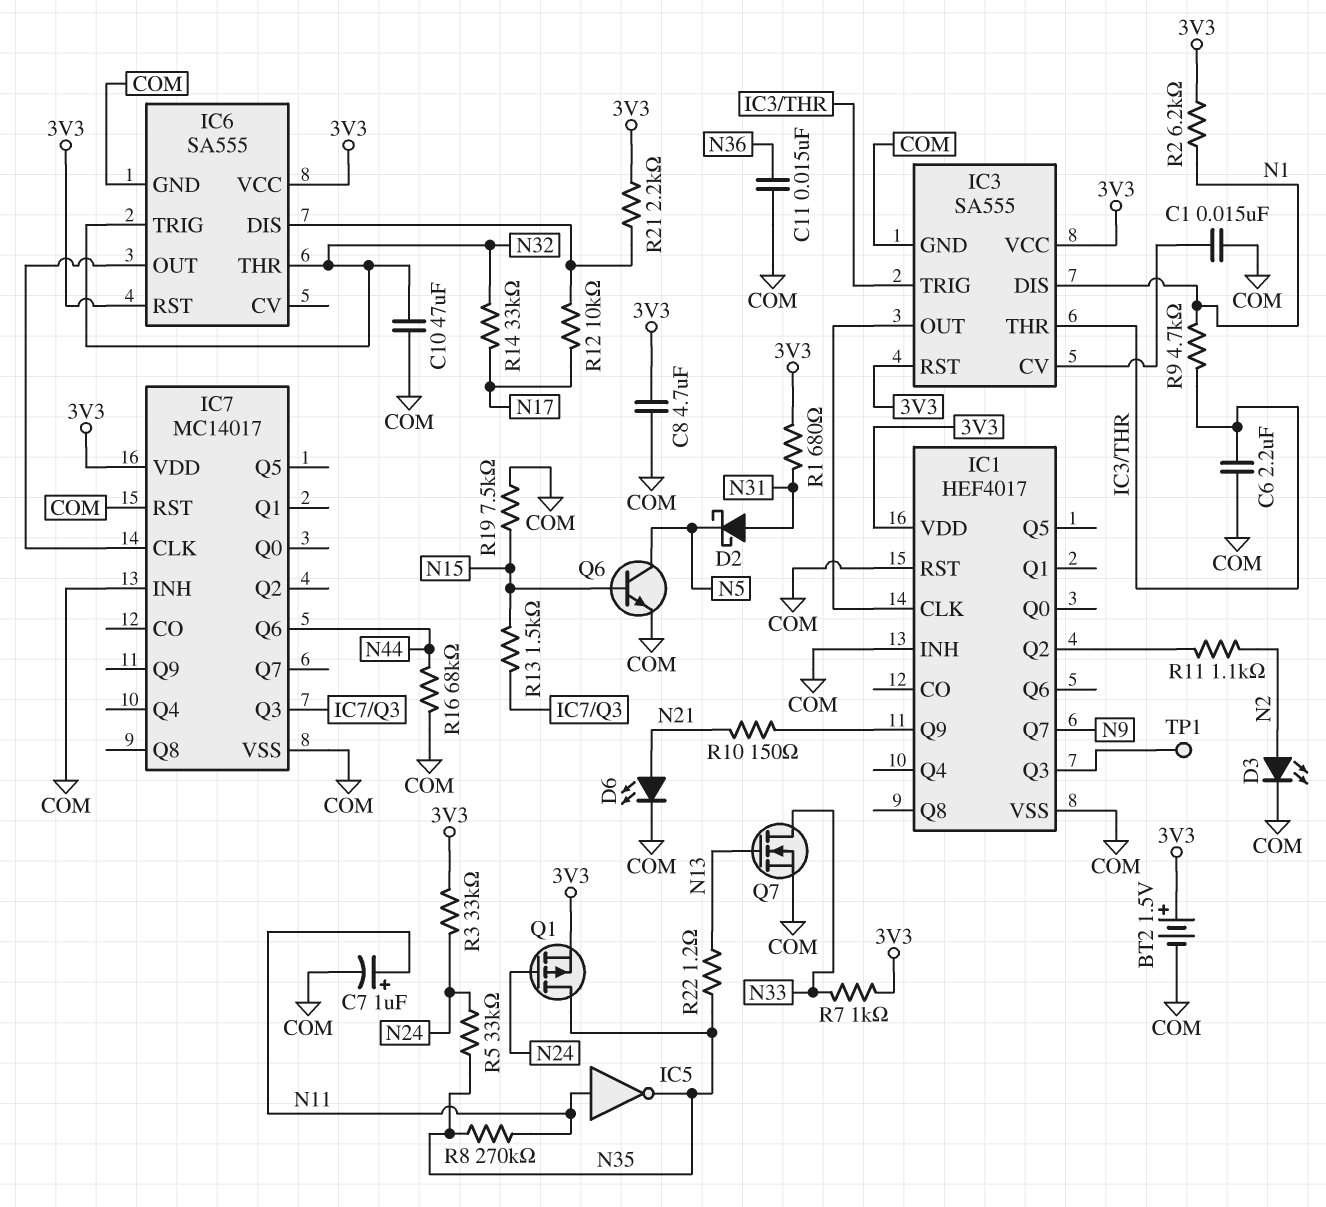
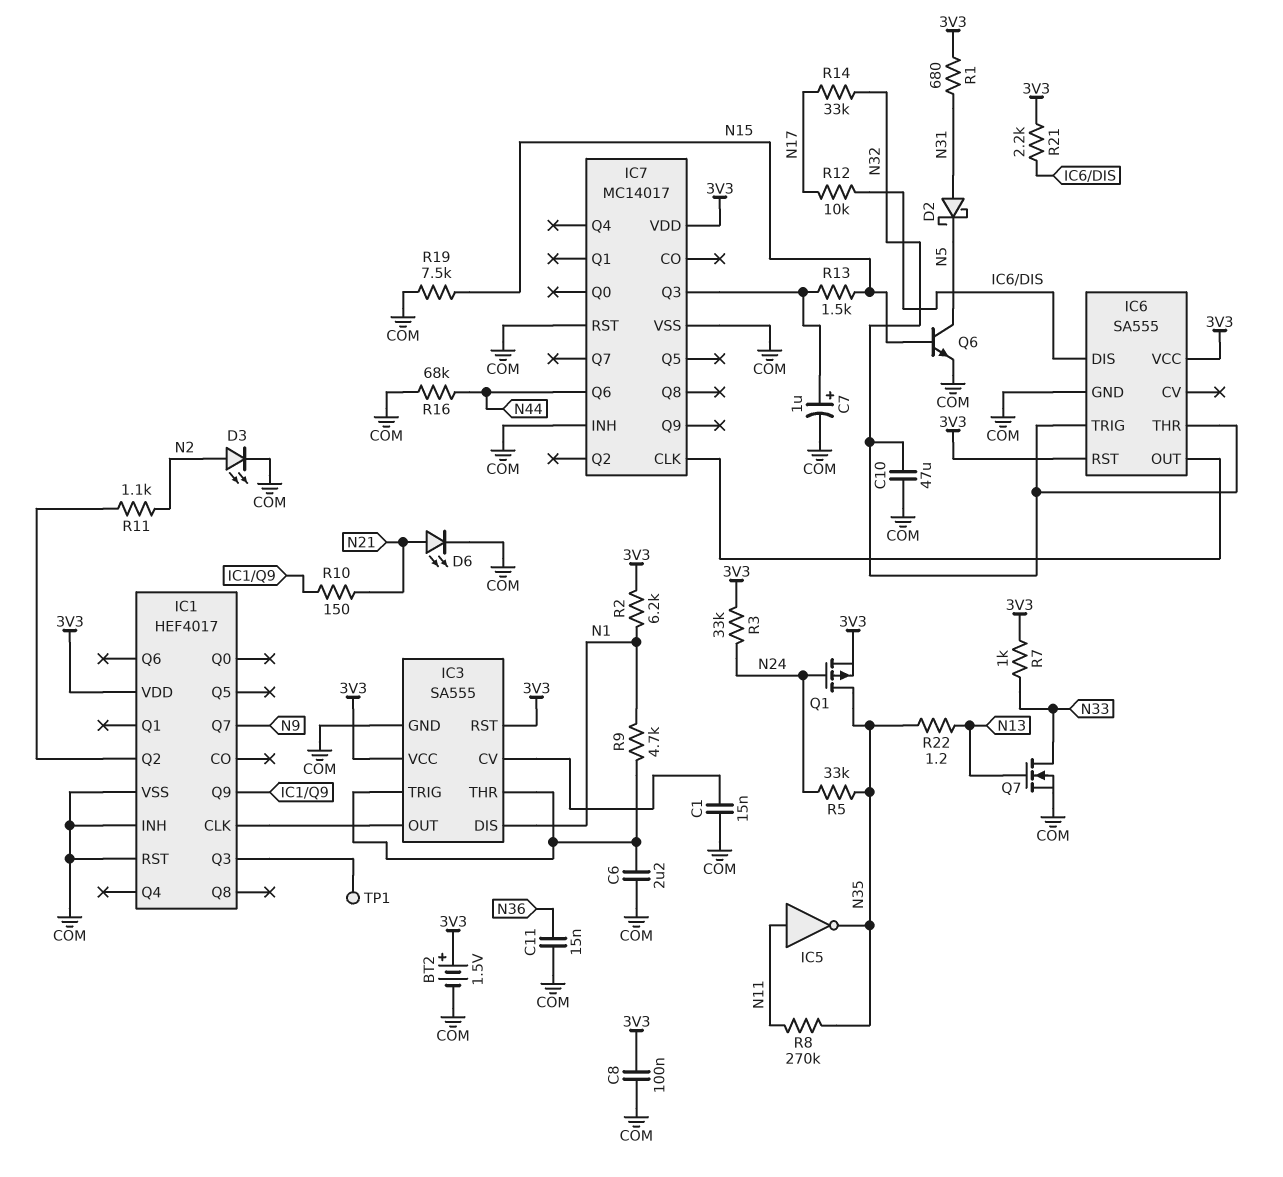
C7: 1uF (plus N11, minus COM) -> 1uF (plus IC7/Q3, minus COM)
C8: 4.7uF (3V3, COM) -> 100nF (3V3, COM)

